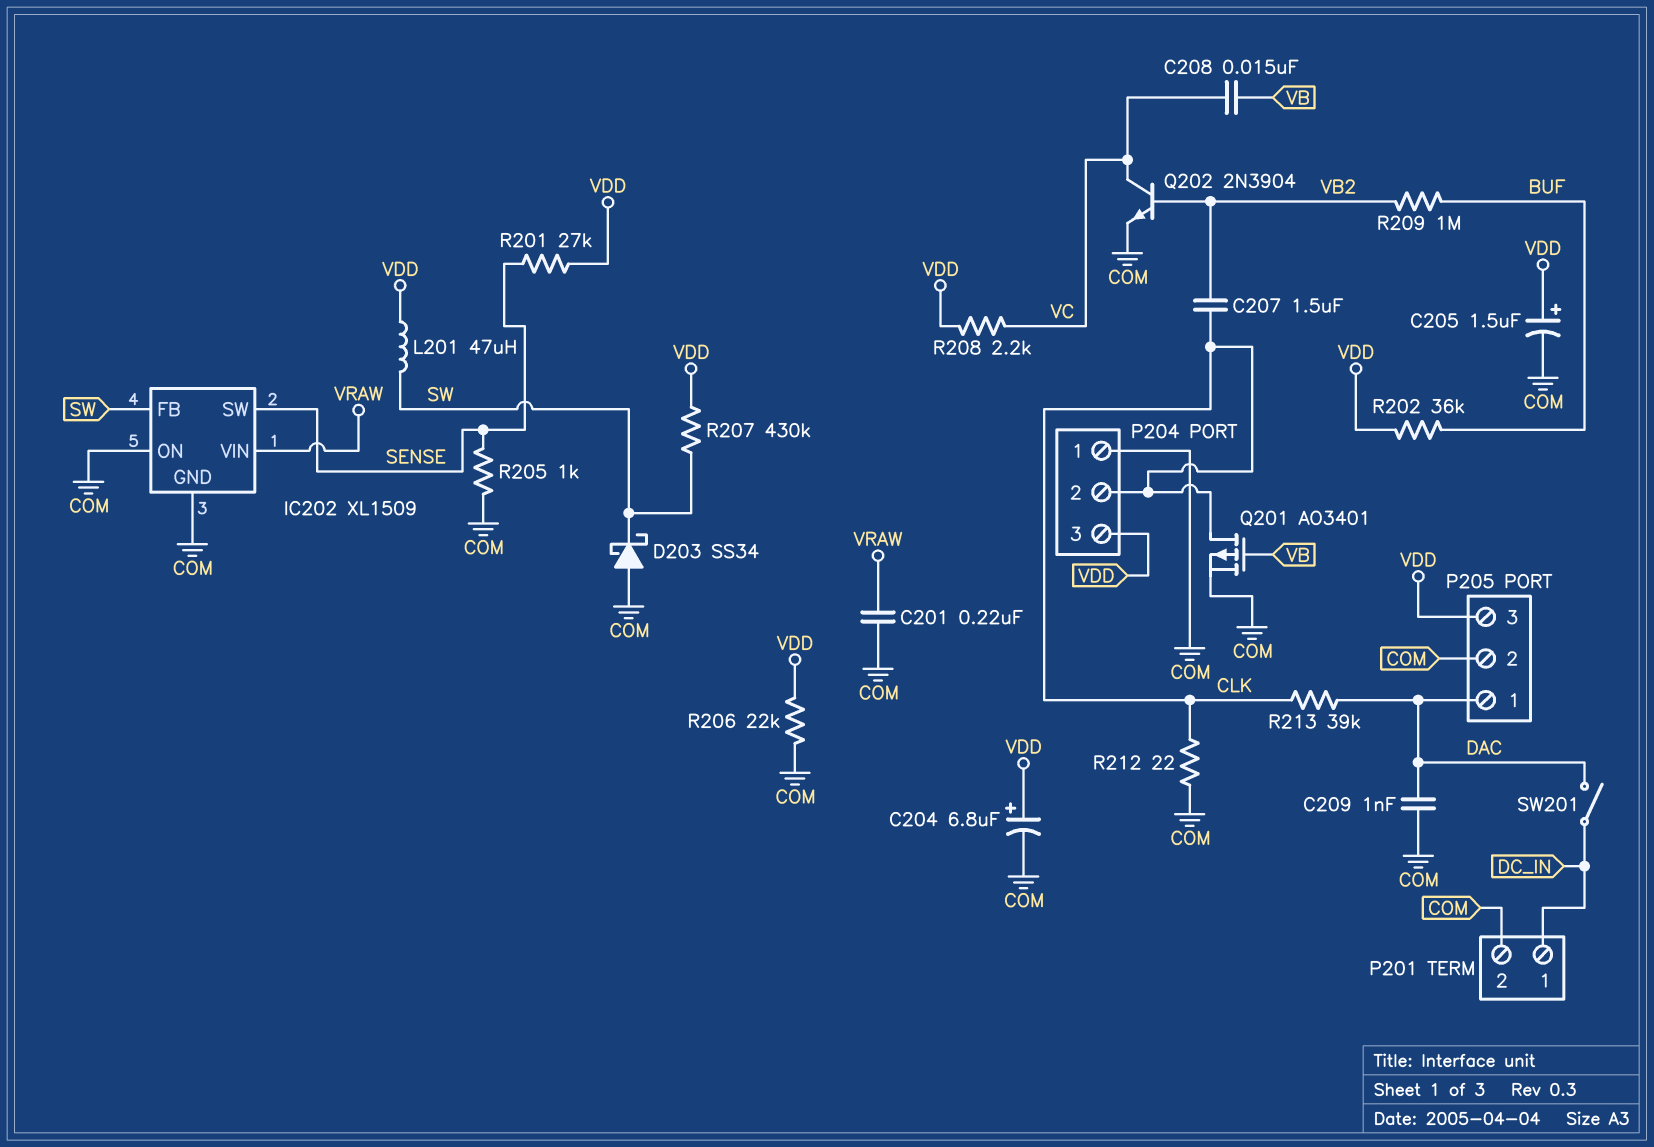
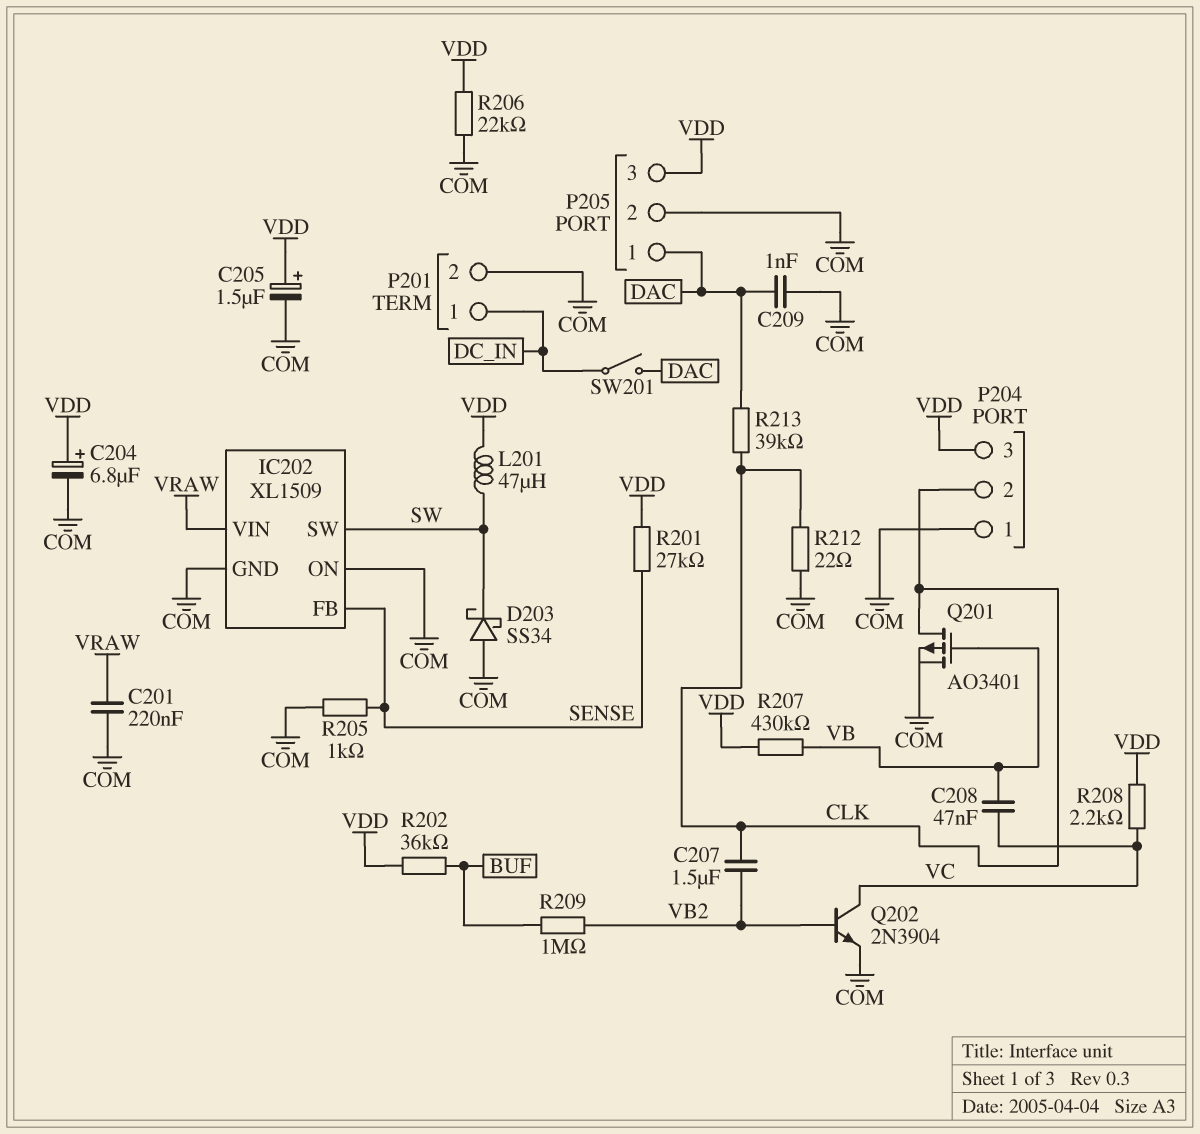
C208: 15nF (VB, VC) -> 47nF (VB, VC)
IC202 pin FB: SW -> SENSE
IC202 pin SW: SENSE -> SW
R207: 430k (SW, VDD) -> 430k (VB, VDD)

